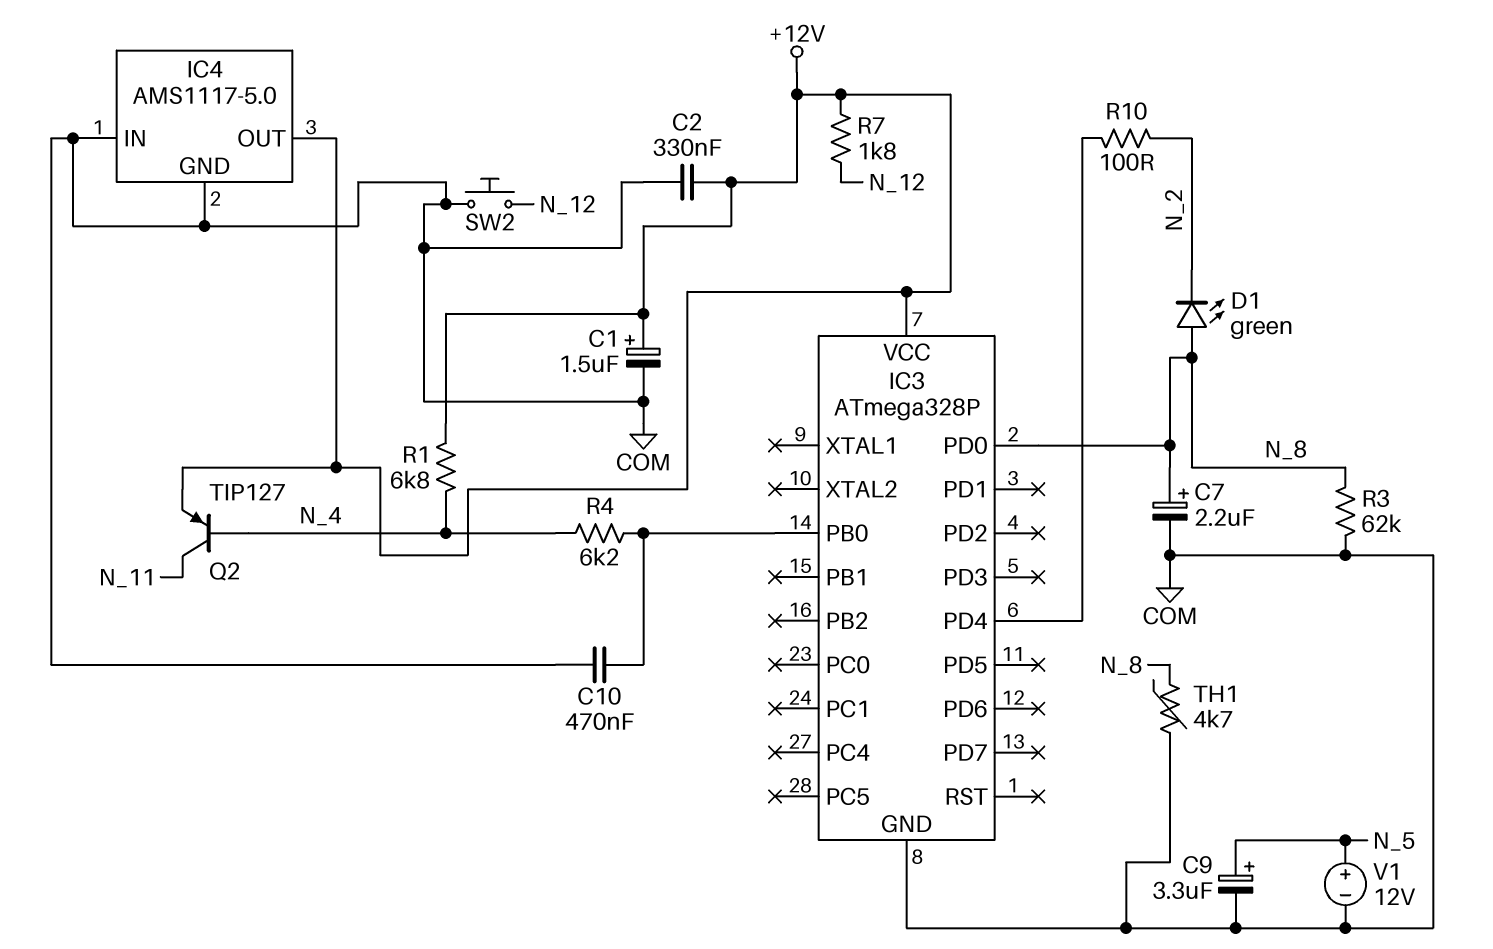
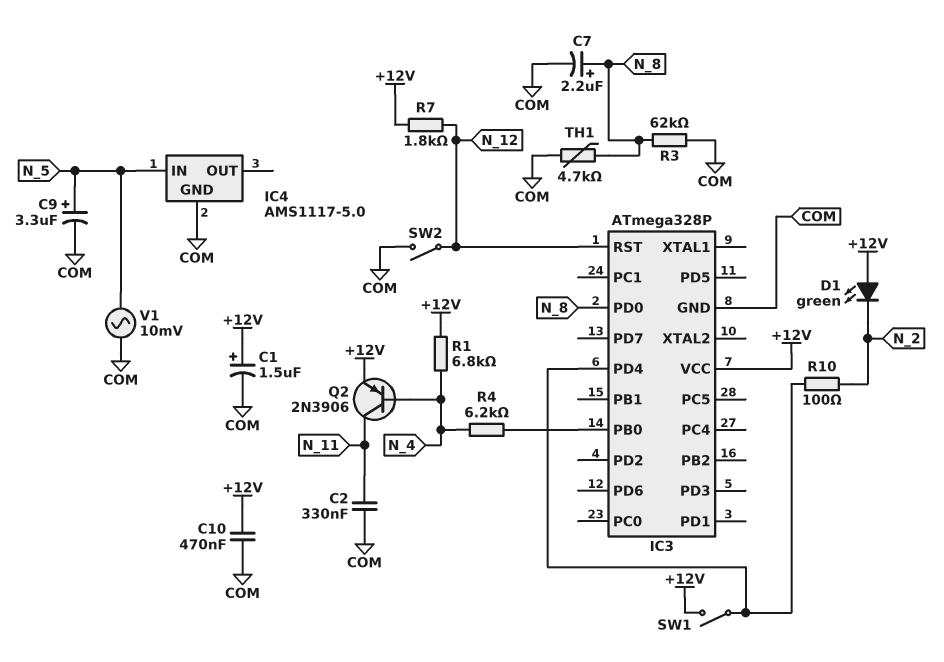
C2: 330nF (+12V, COM) -> 330nF (COM, N_11)
C10: 470nF (COM, IC3/PB0) -> 470nF (+12V, COM)
D1: LED green (A N_8, K N_2) -> LED green (A +12V, K N_2)
IC3 pin RST: none -> N_12
IC4 pin IN: COM -> N_5
IC4 pin OUT: +12V -> none
Q2: PNP TIP127 (B N_4, C N_11, E +12V) -> PNP 2N3906 (B N_4, C N_11, E +12V)
SW1: none -> switch (+12V, IC3/PD4)
SW2: button (COM, N_12) -> switch (COM, N_12)
V1: 12V (plus N_5, minus COM) -> AC 10mV (COM, N_5)

